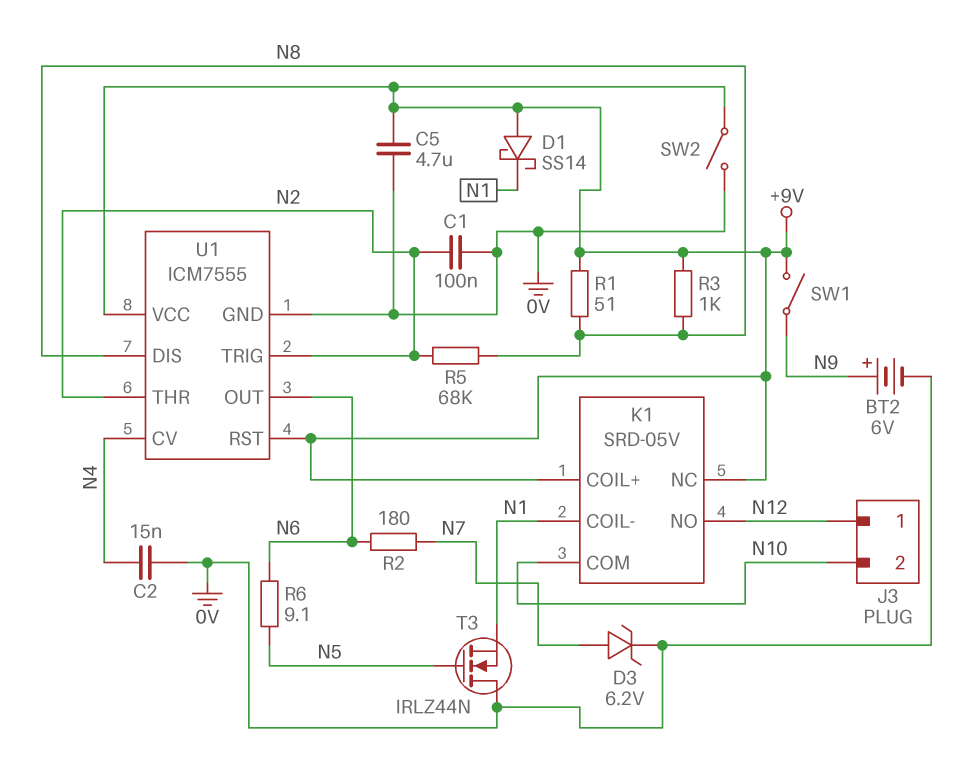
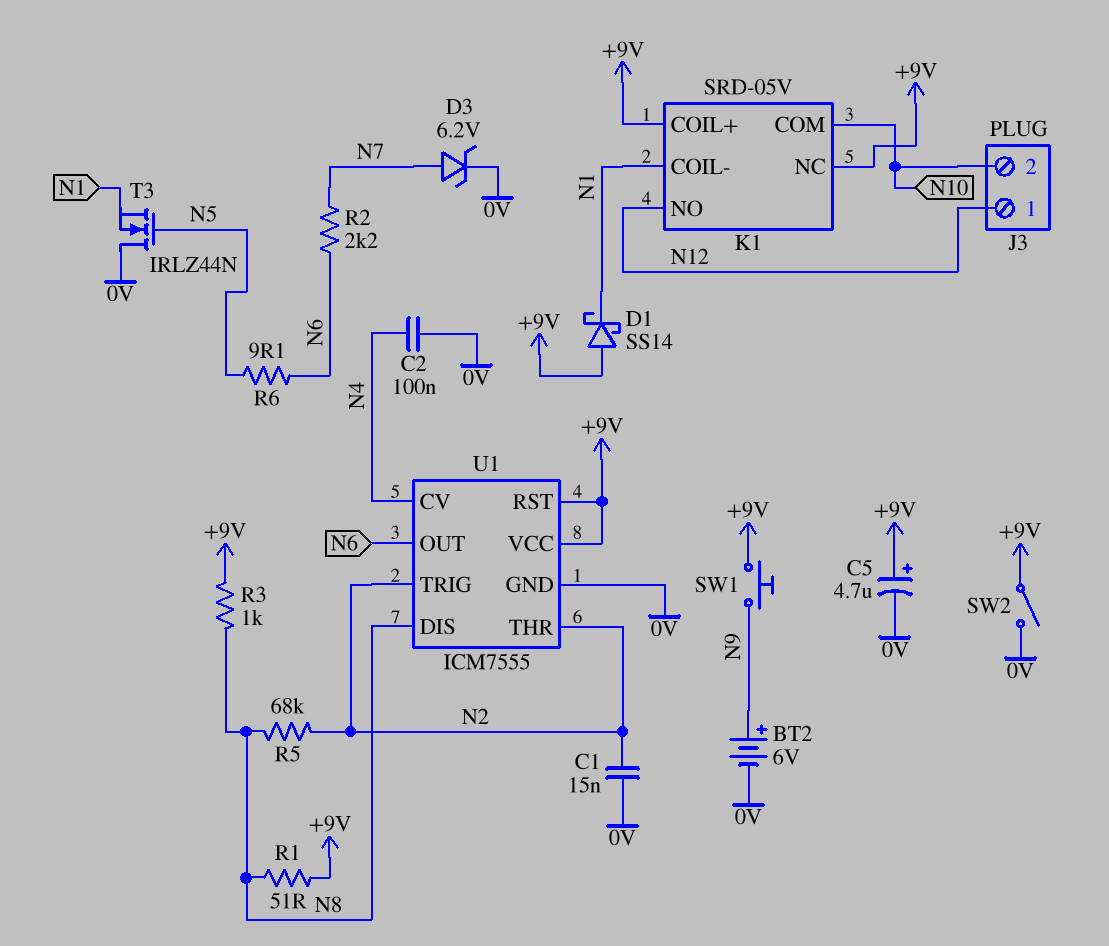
C1: 100nF (0V, N2) -> 15nF (0V, N2)
C2: 15nF (0V, N4) -> 100nF (0V, N4)
C5: 4.7uF (+9V, 0V) -> 4.7uF (plus +9V, minus 0V)
R2: 180 (N6, N7) -> 2.2k (N6, N7)
SW1: switch (+9V, N9) -> button (+9V, N9)

